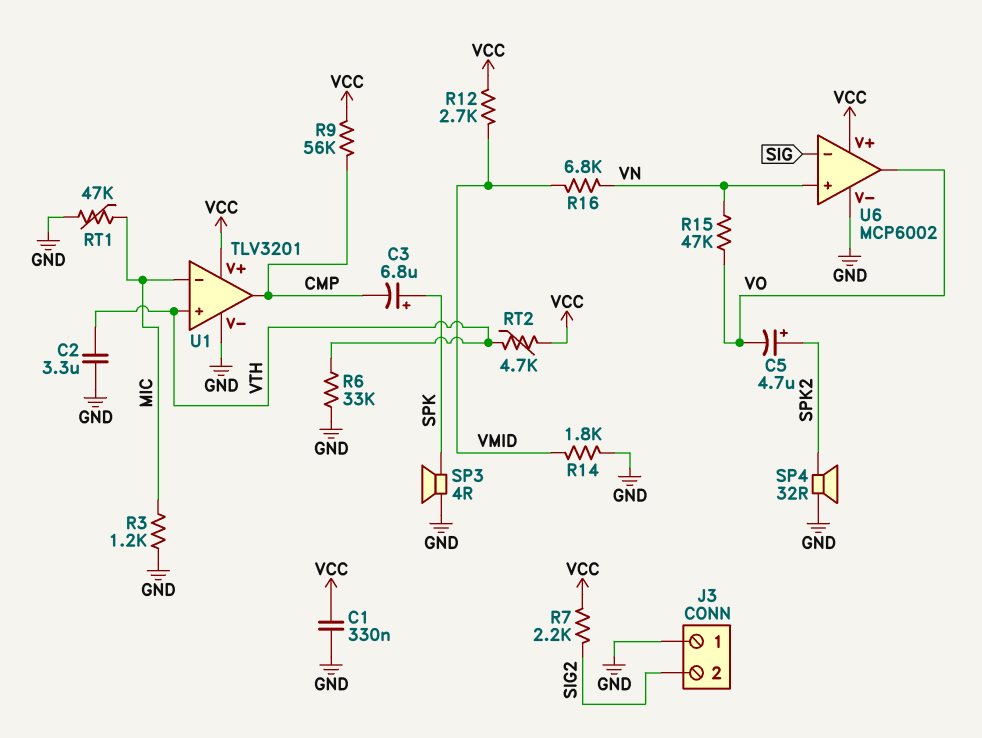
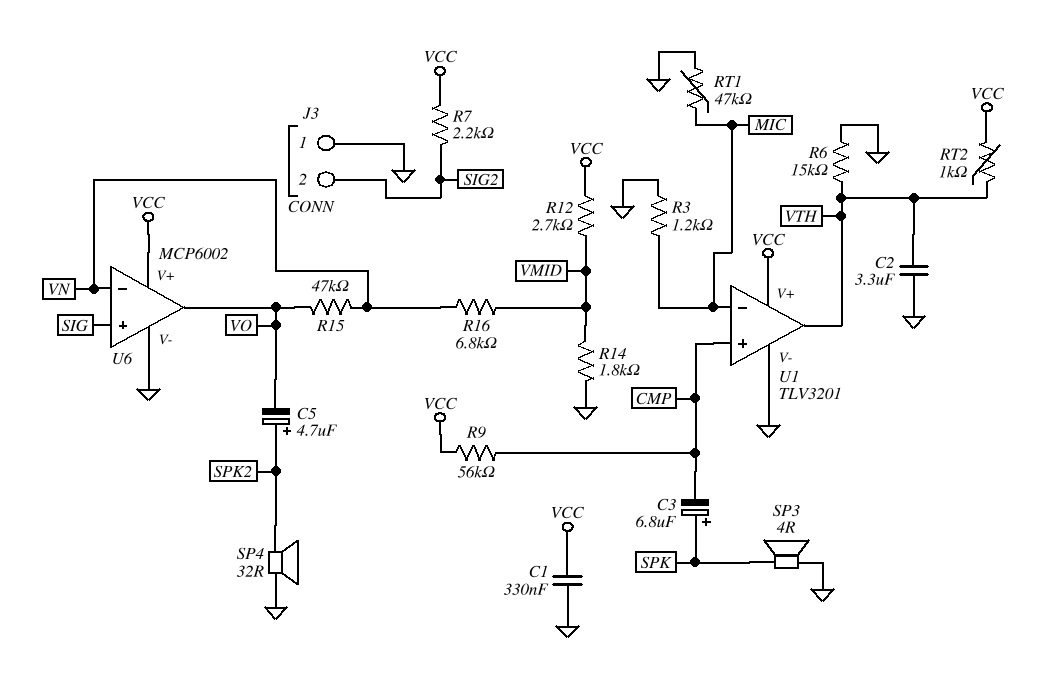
R6: 33k (GND, VTH) -> 15k (GND, VTH)
RT2: 4.7k (VCC, VTH) -> 1k (VCC, VTH)
U1 pin in+: VTH -> CMP
U1 pin out: CMP -> VTH
U6 pin in+: VN -> SIG
U6 pin in-: SIG -> VN

